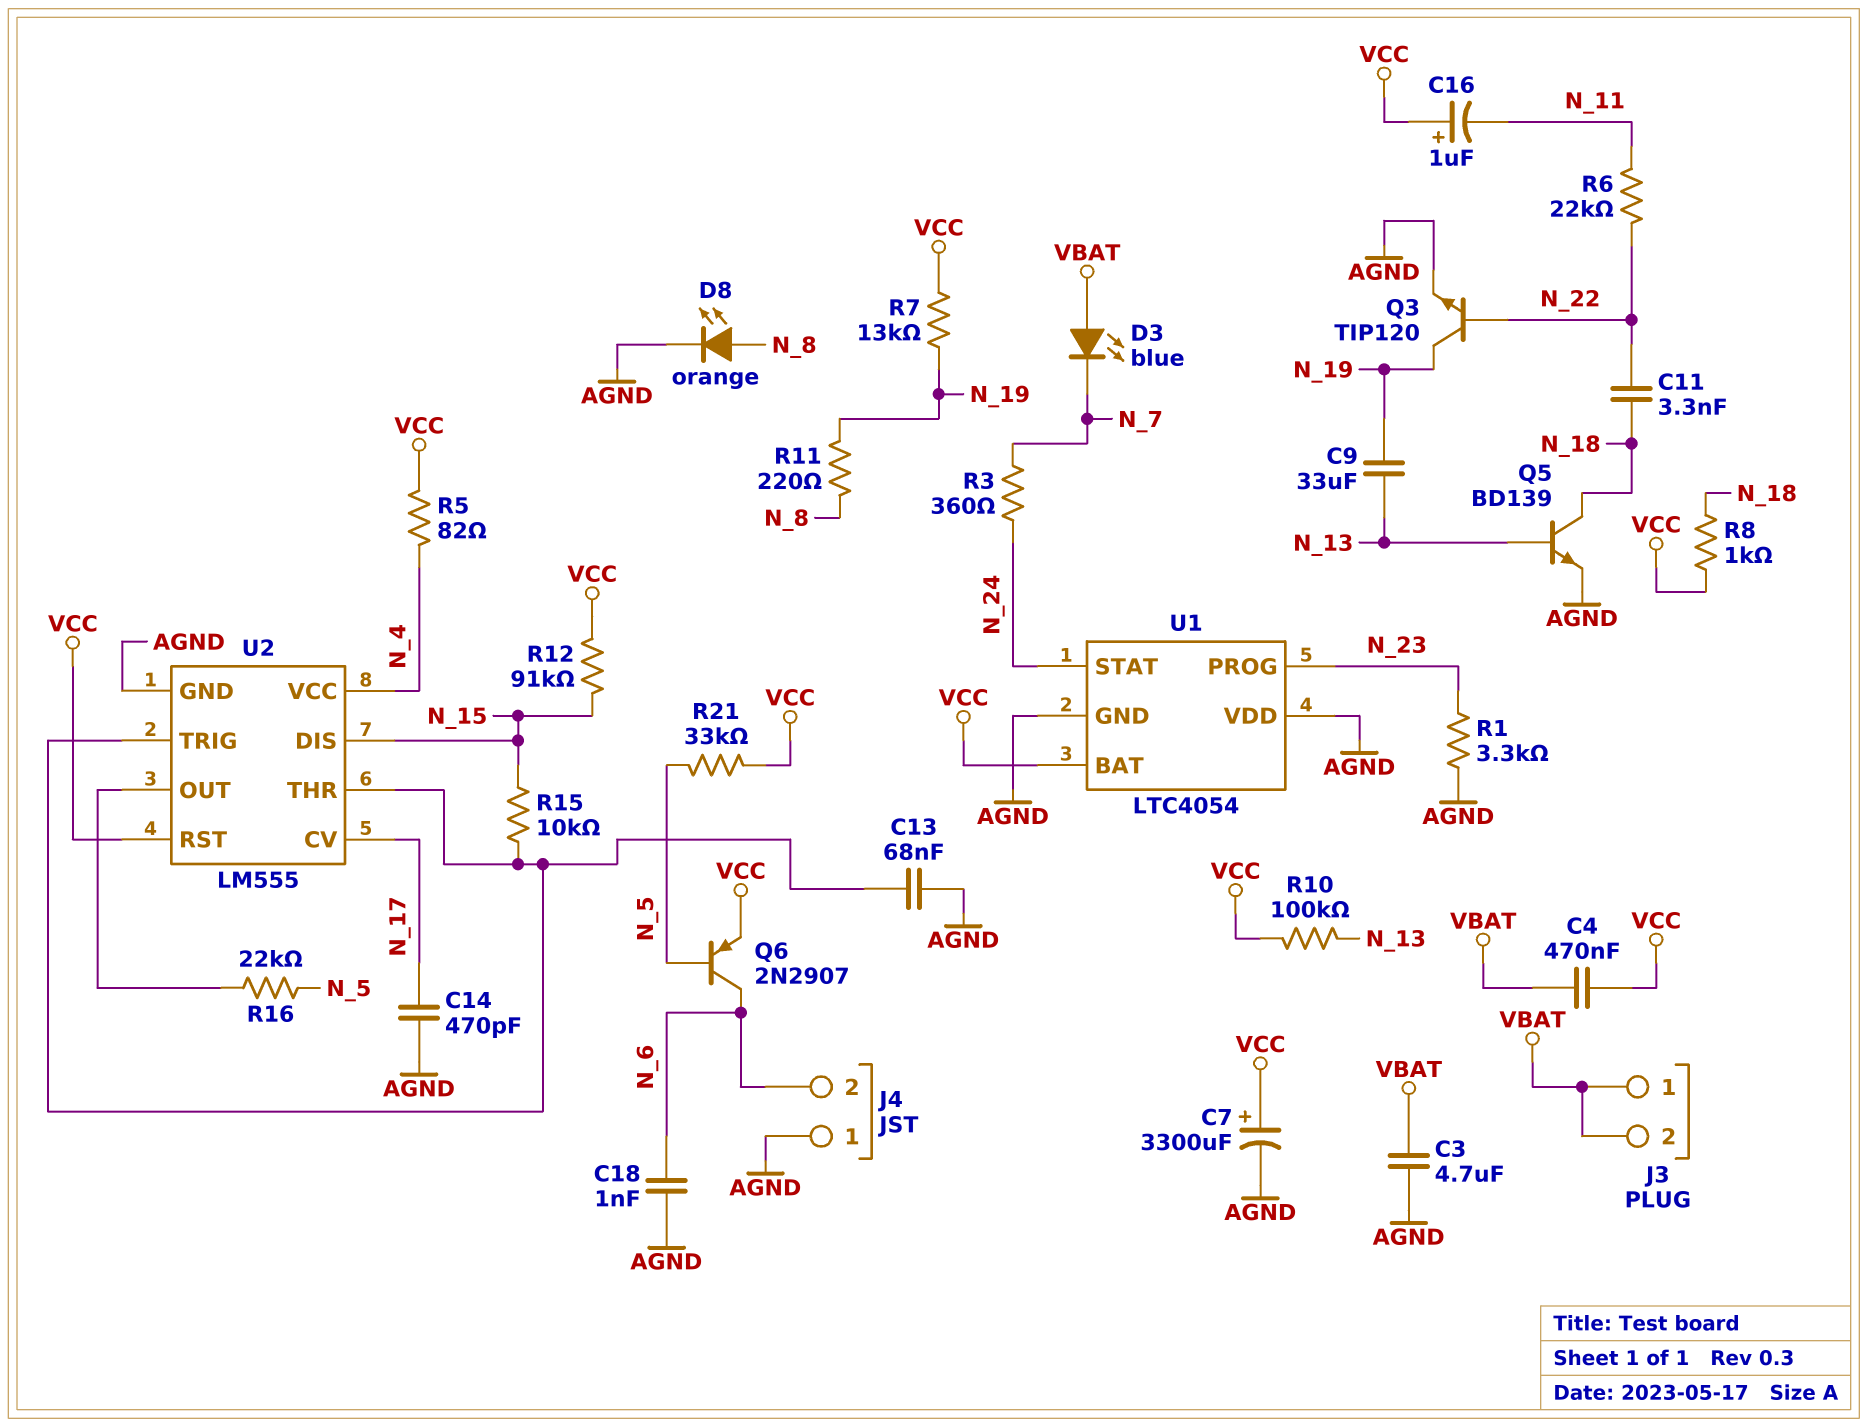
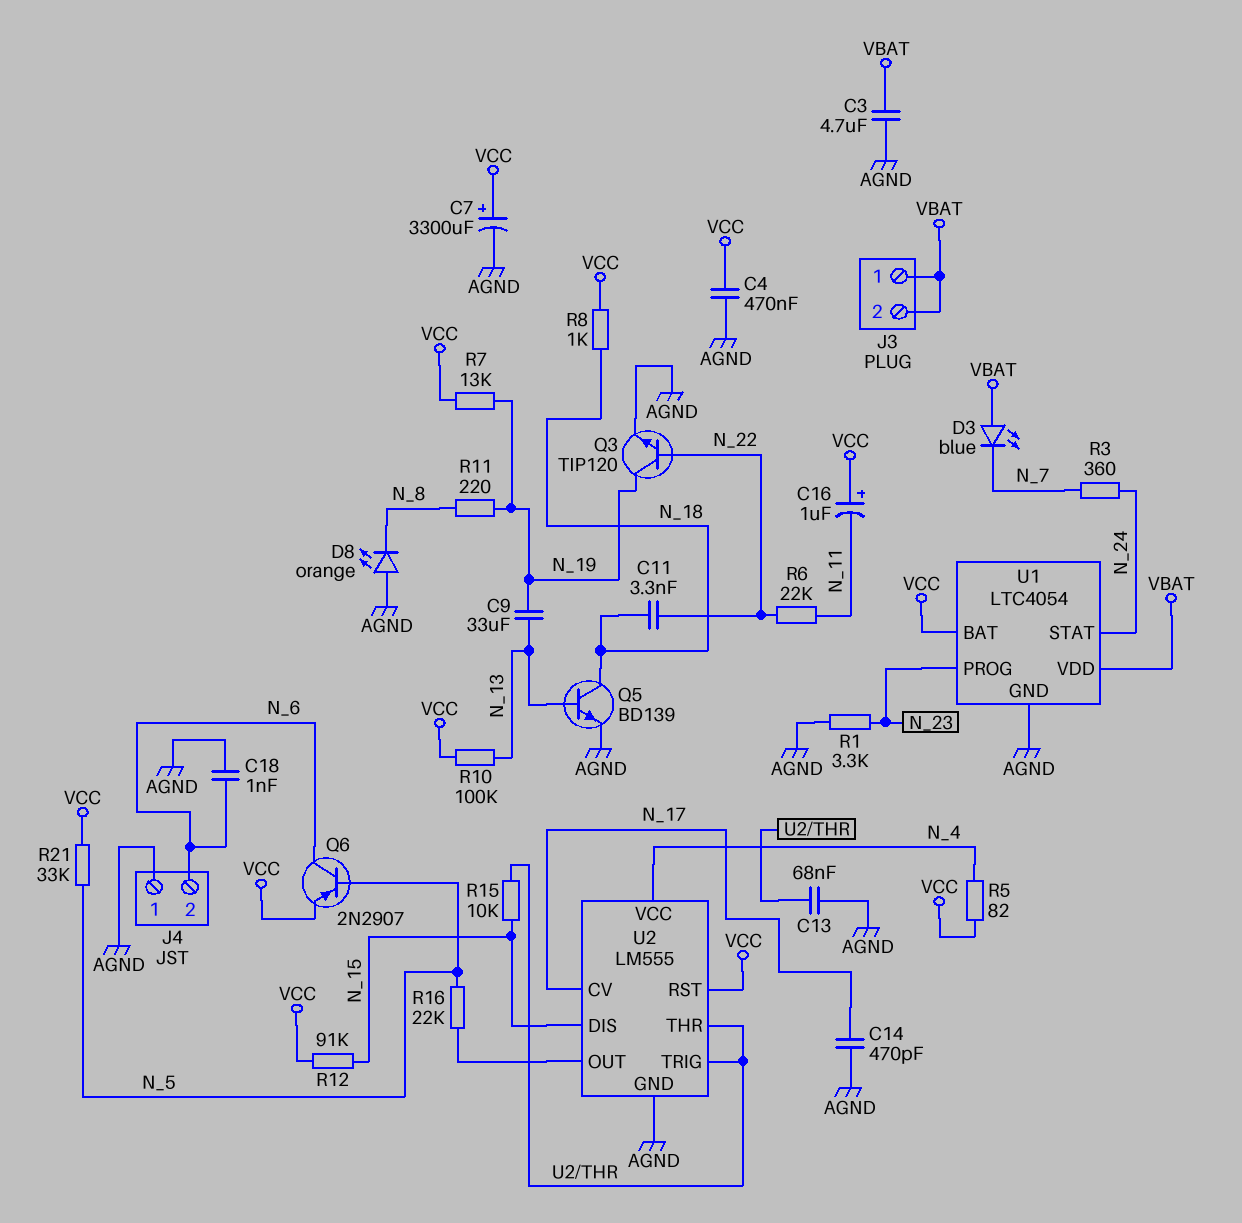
C4: 470nF (VBAT, VCC) -> 470nF (AGND, VCC)
D8: LED orange (A N_8, K AGND) -> LED orange (A AGND, K N_8)
U1 pin VDD: AGND -> VBAT

